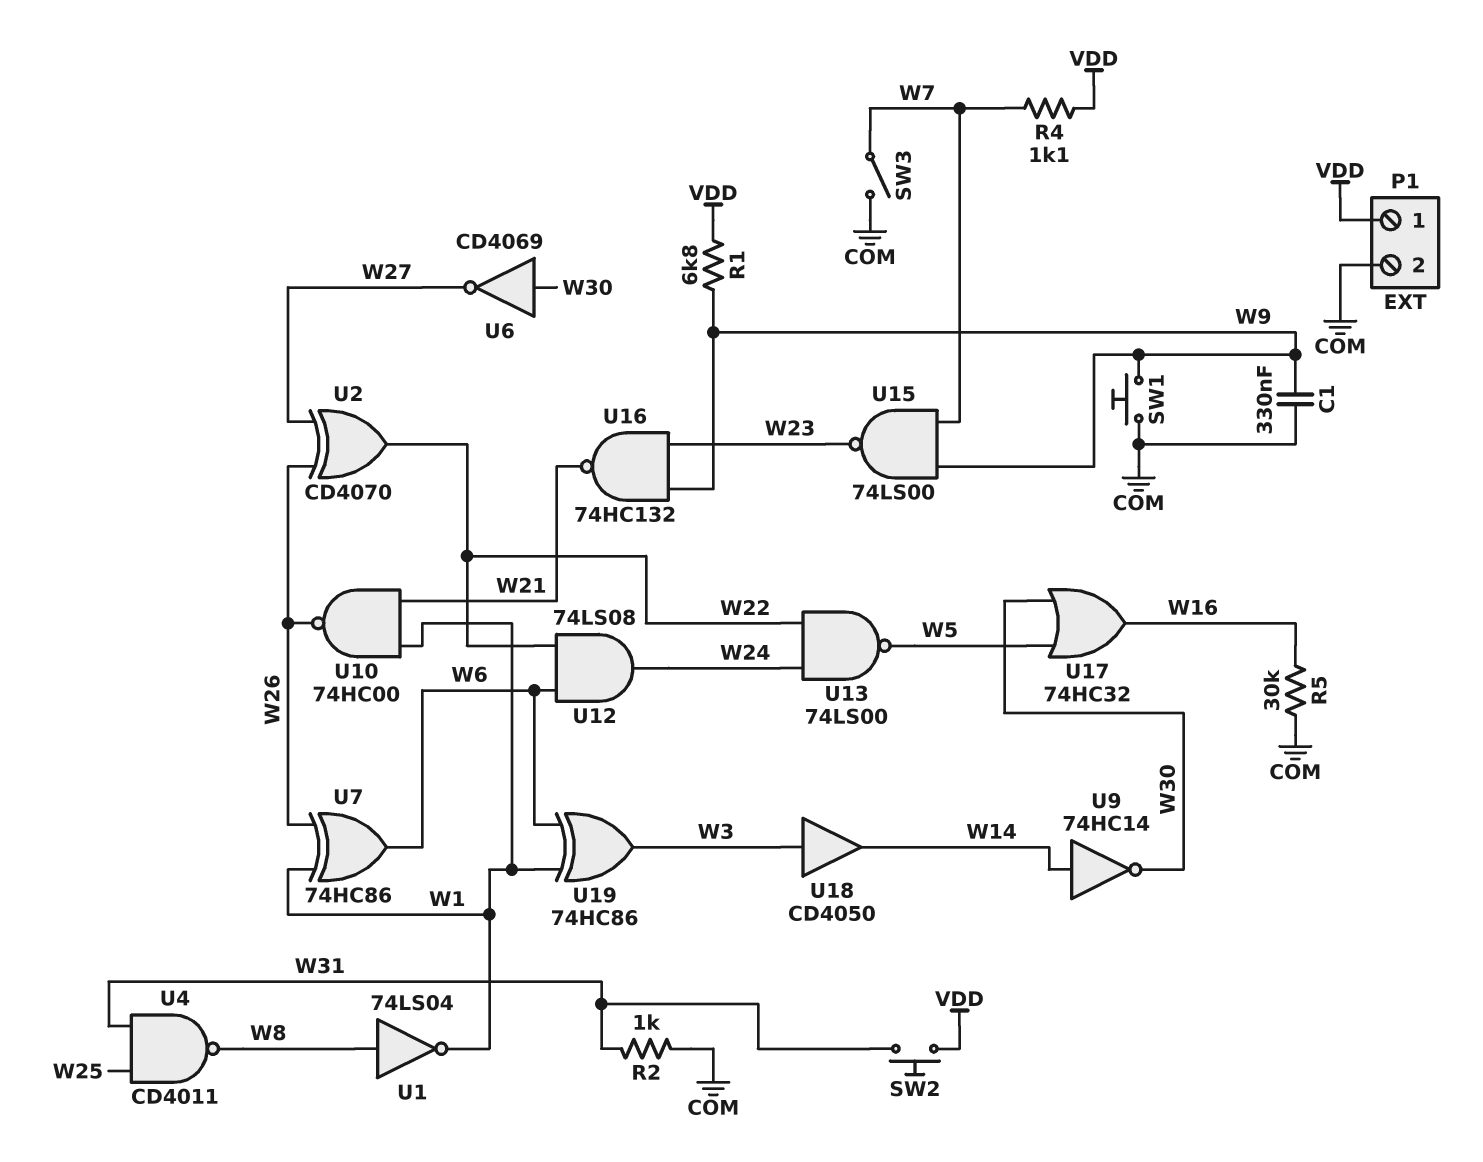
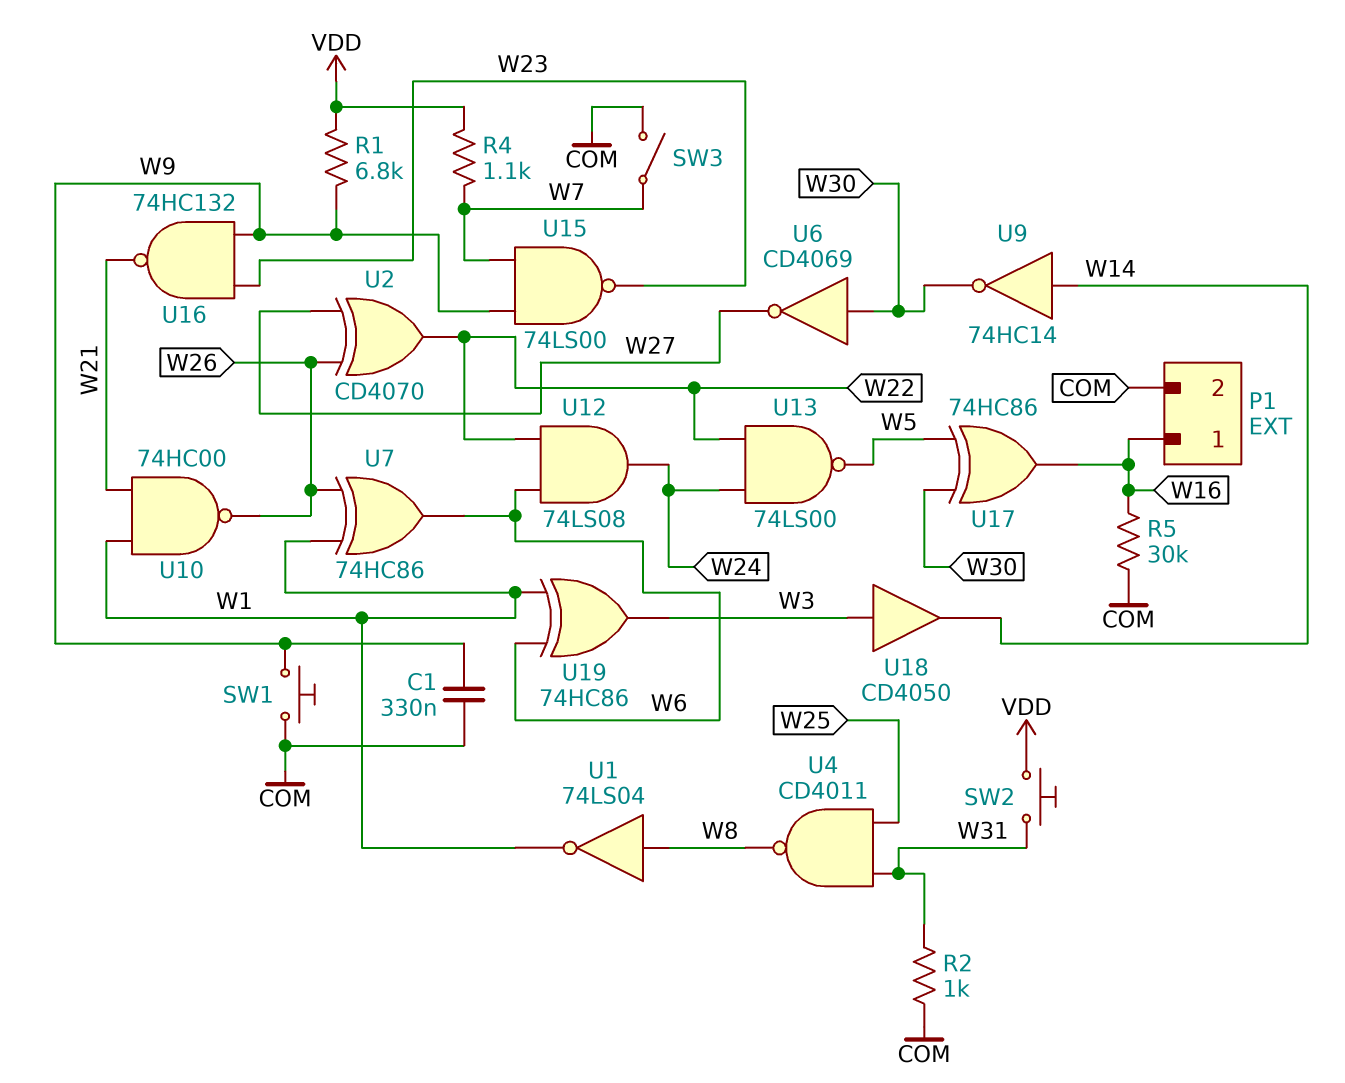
P1 pin 1: VDD -> W16
U17: OR 74HC32 (in W5, in W30, out W16) -> XOR 74HC86 (in W5, in W30, out W16)

